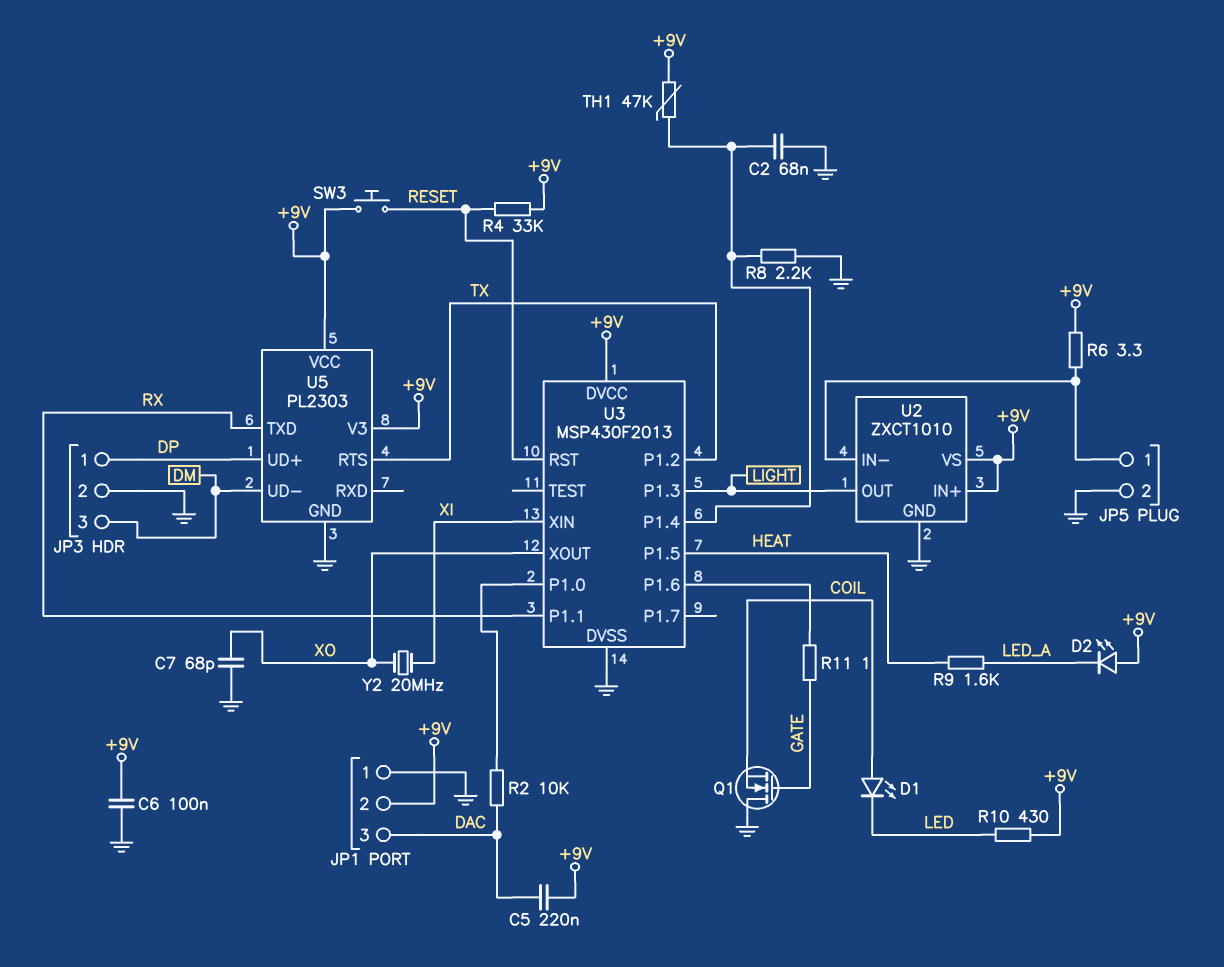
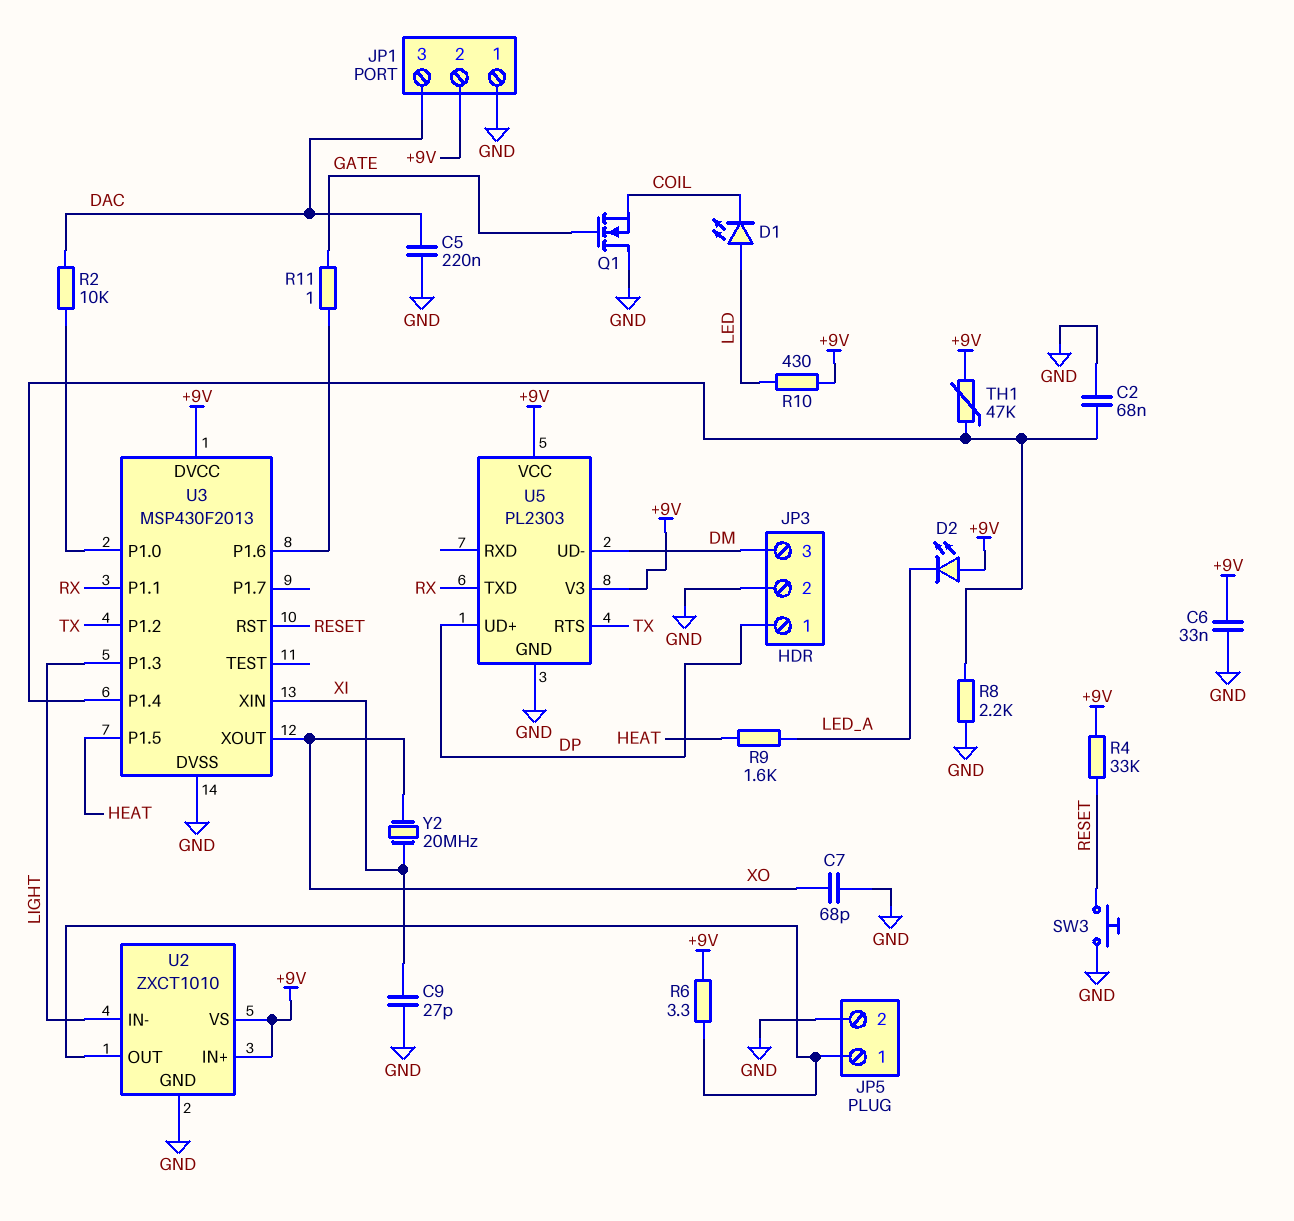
C5: 220nF (+9V, DAC) -> 220nF (DAC, GND)
C6: 100nF (+9V, GND) -> 33nF (+9V, GND)
C9: none -> 27pF (GND, XI)
D1: LED (A COIL, K LED) -> LED (A LED, K COIL)
SW3: button (+9V, RESET) -> button (GND, RESET)
U2 pin IN-: JP5/1 -> LIGHT
U2 pin OUT: LIGHT -> JP5/1

